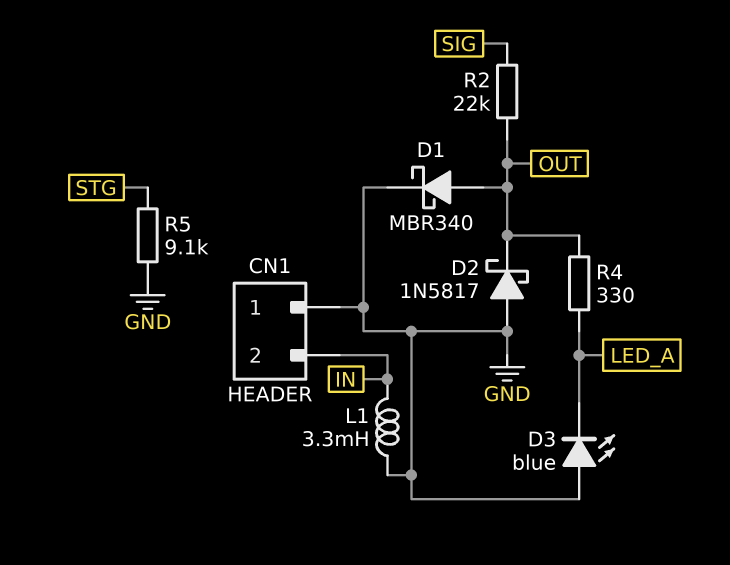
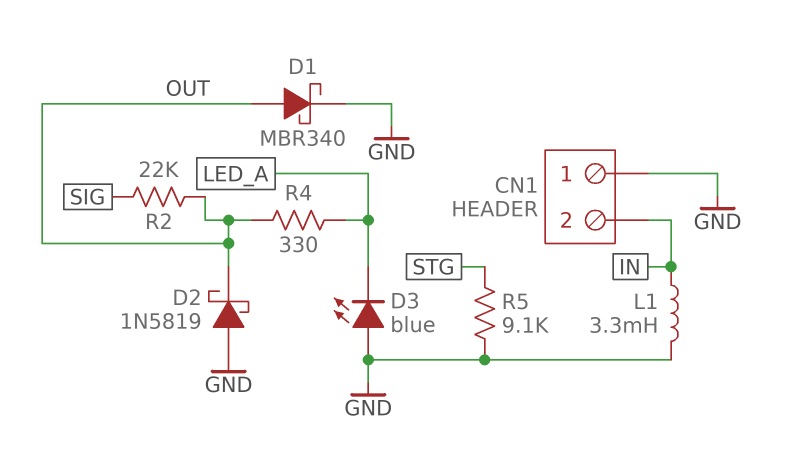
D2: schottky 1N5817 (A GND, K OUT) -> schottky 1N5819 (A GND, K OUT)

